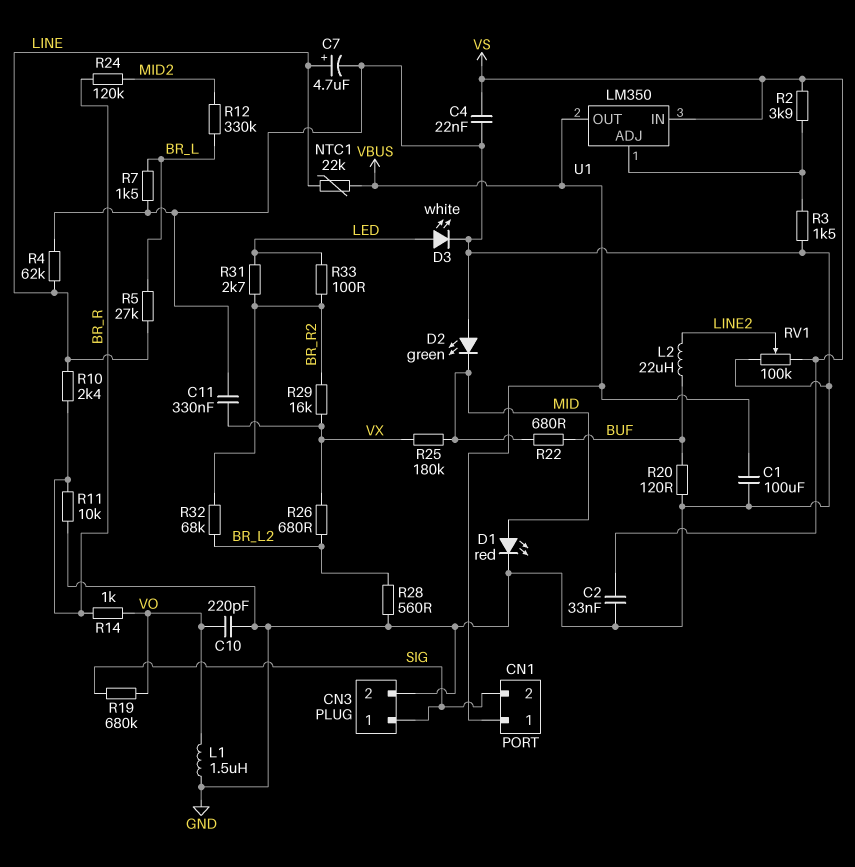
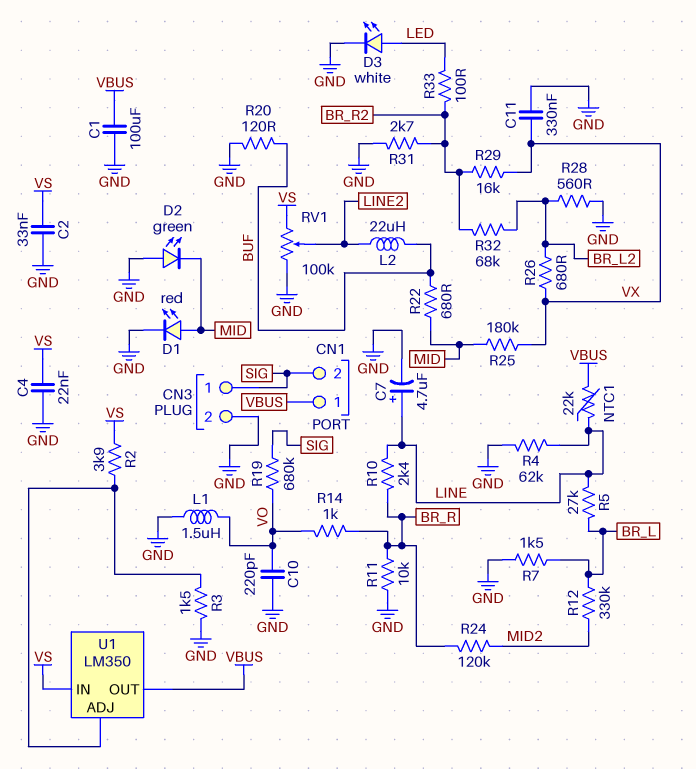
R31: 2.7k (BR_R2, LED) -> 2.7k (BR_R2, GND)

